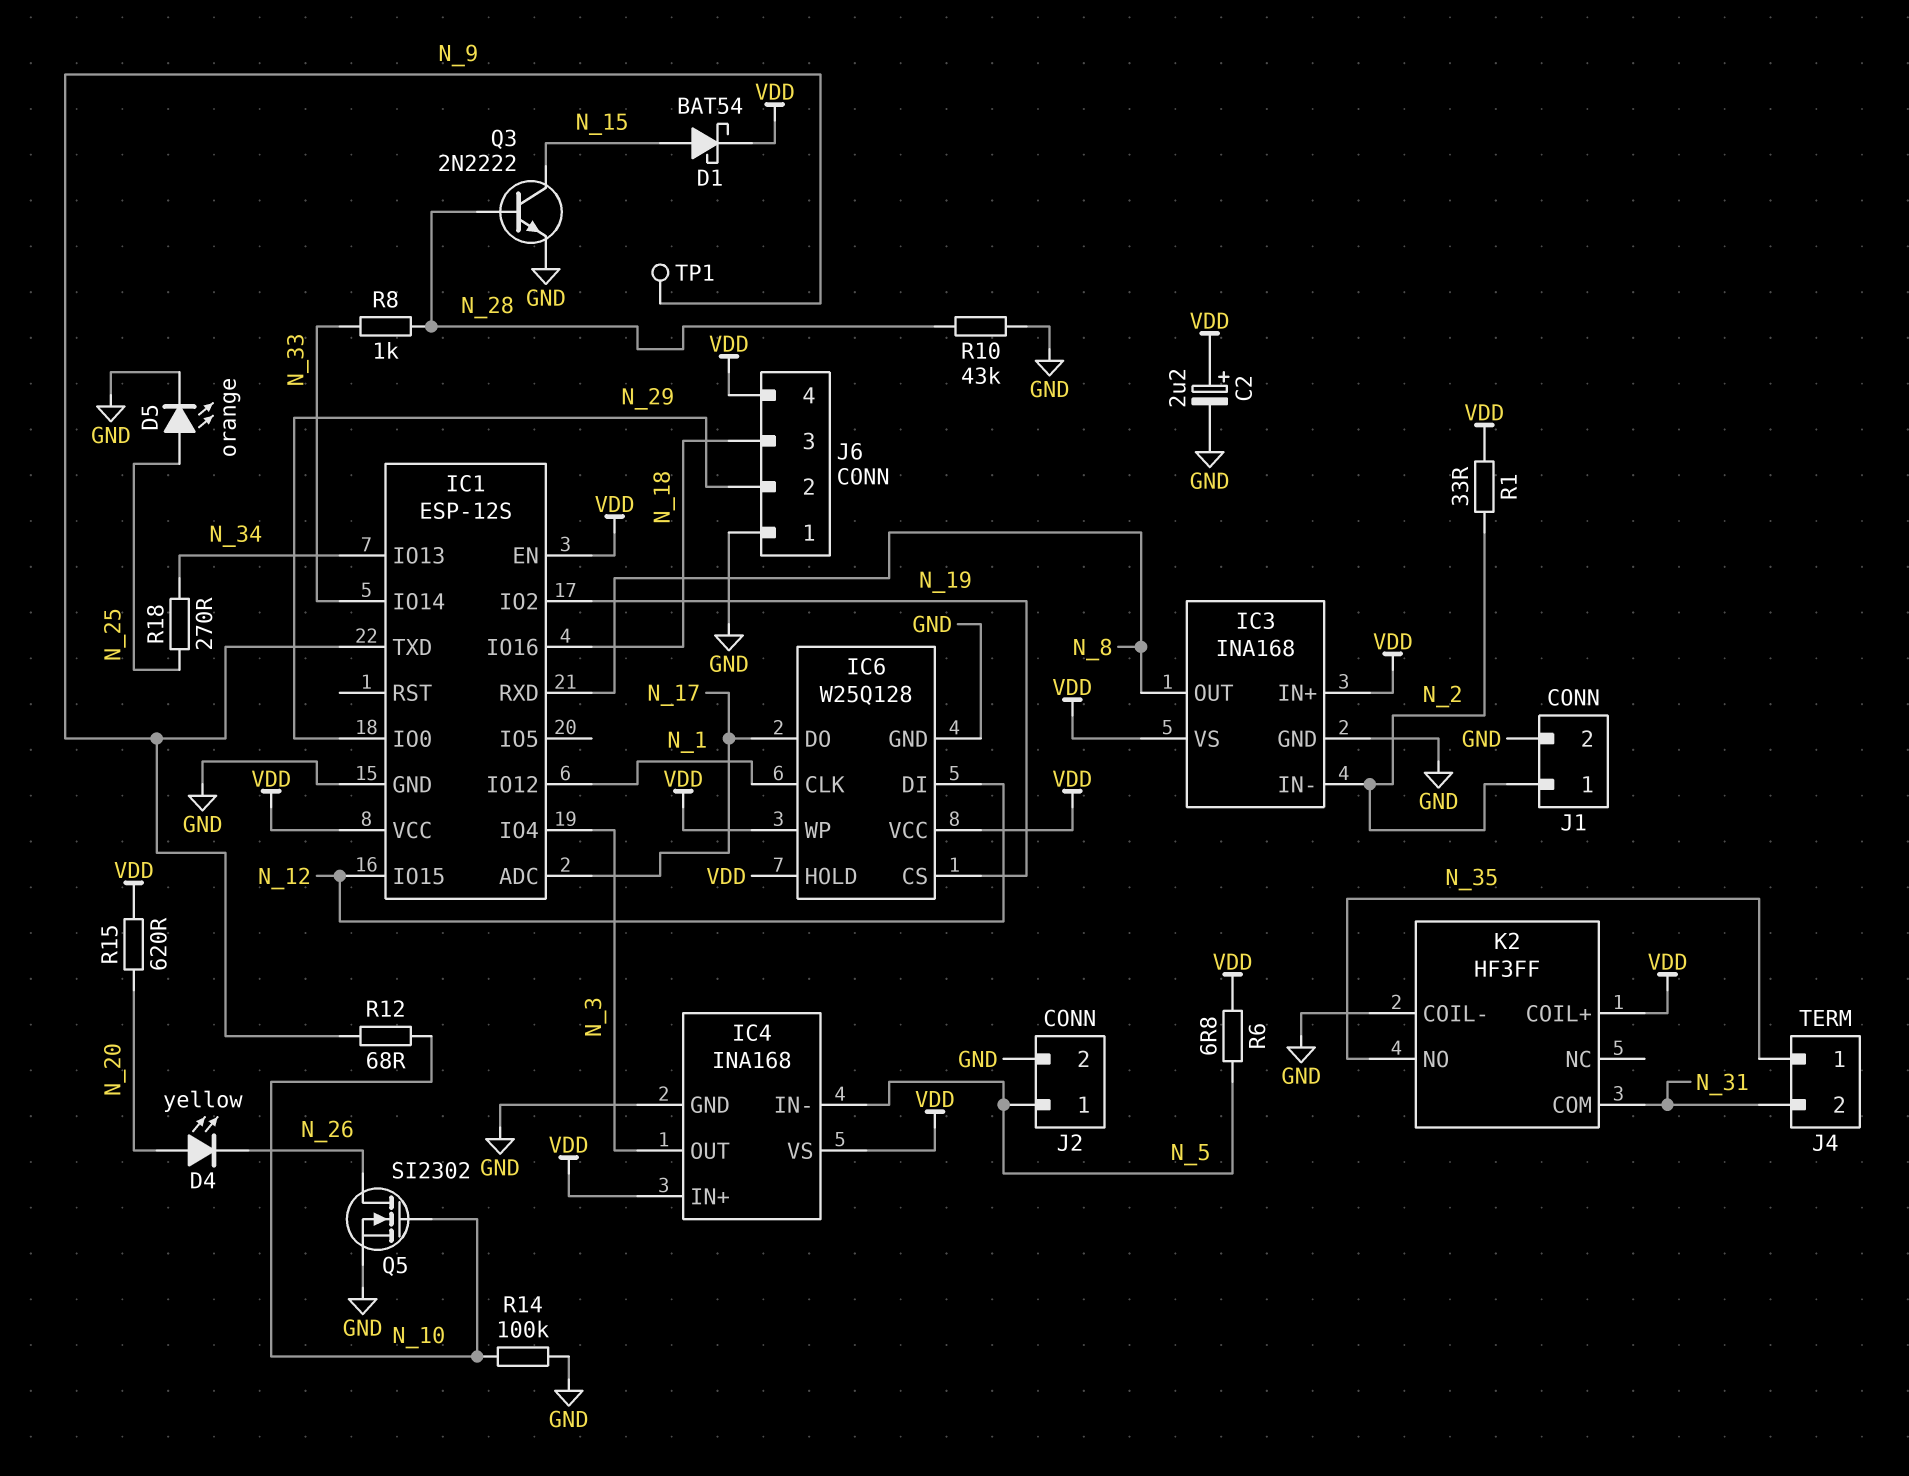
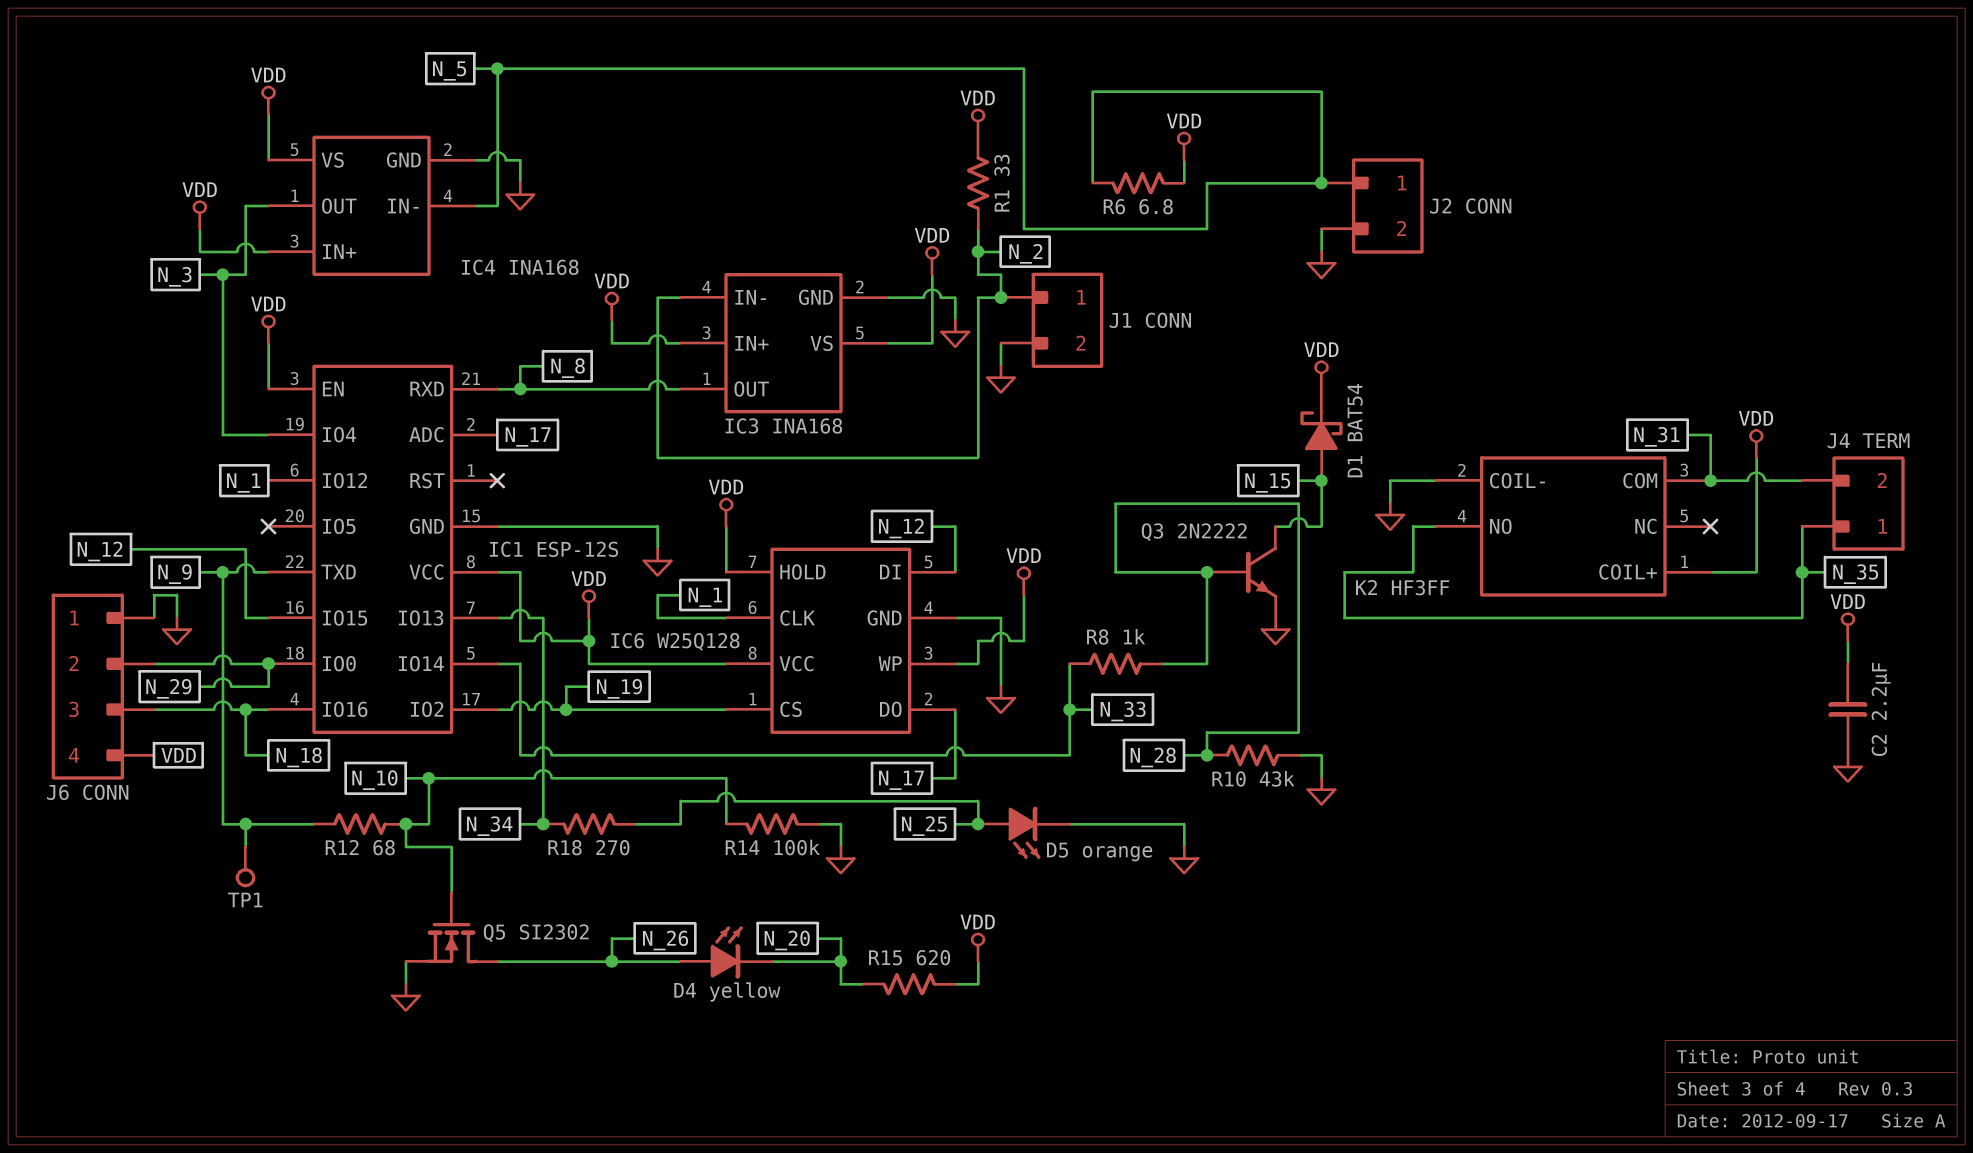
C2: 2.2uF (plus VDD, minus GND) -> 2.2uF (GND, VDD)
D4: LED yellow (A N_20, K N_26) -> LED yellow (A N_26, K N_20)

